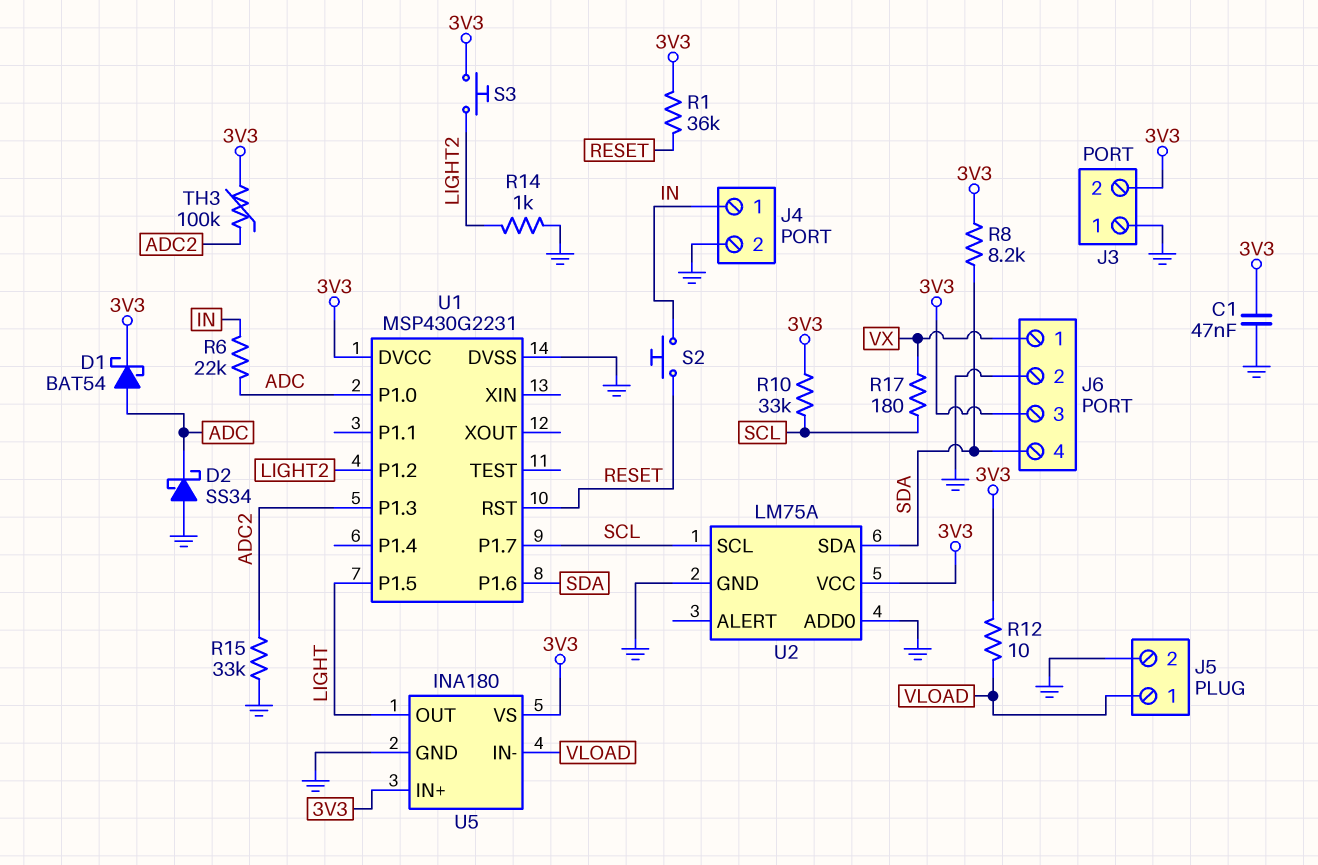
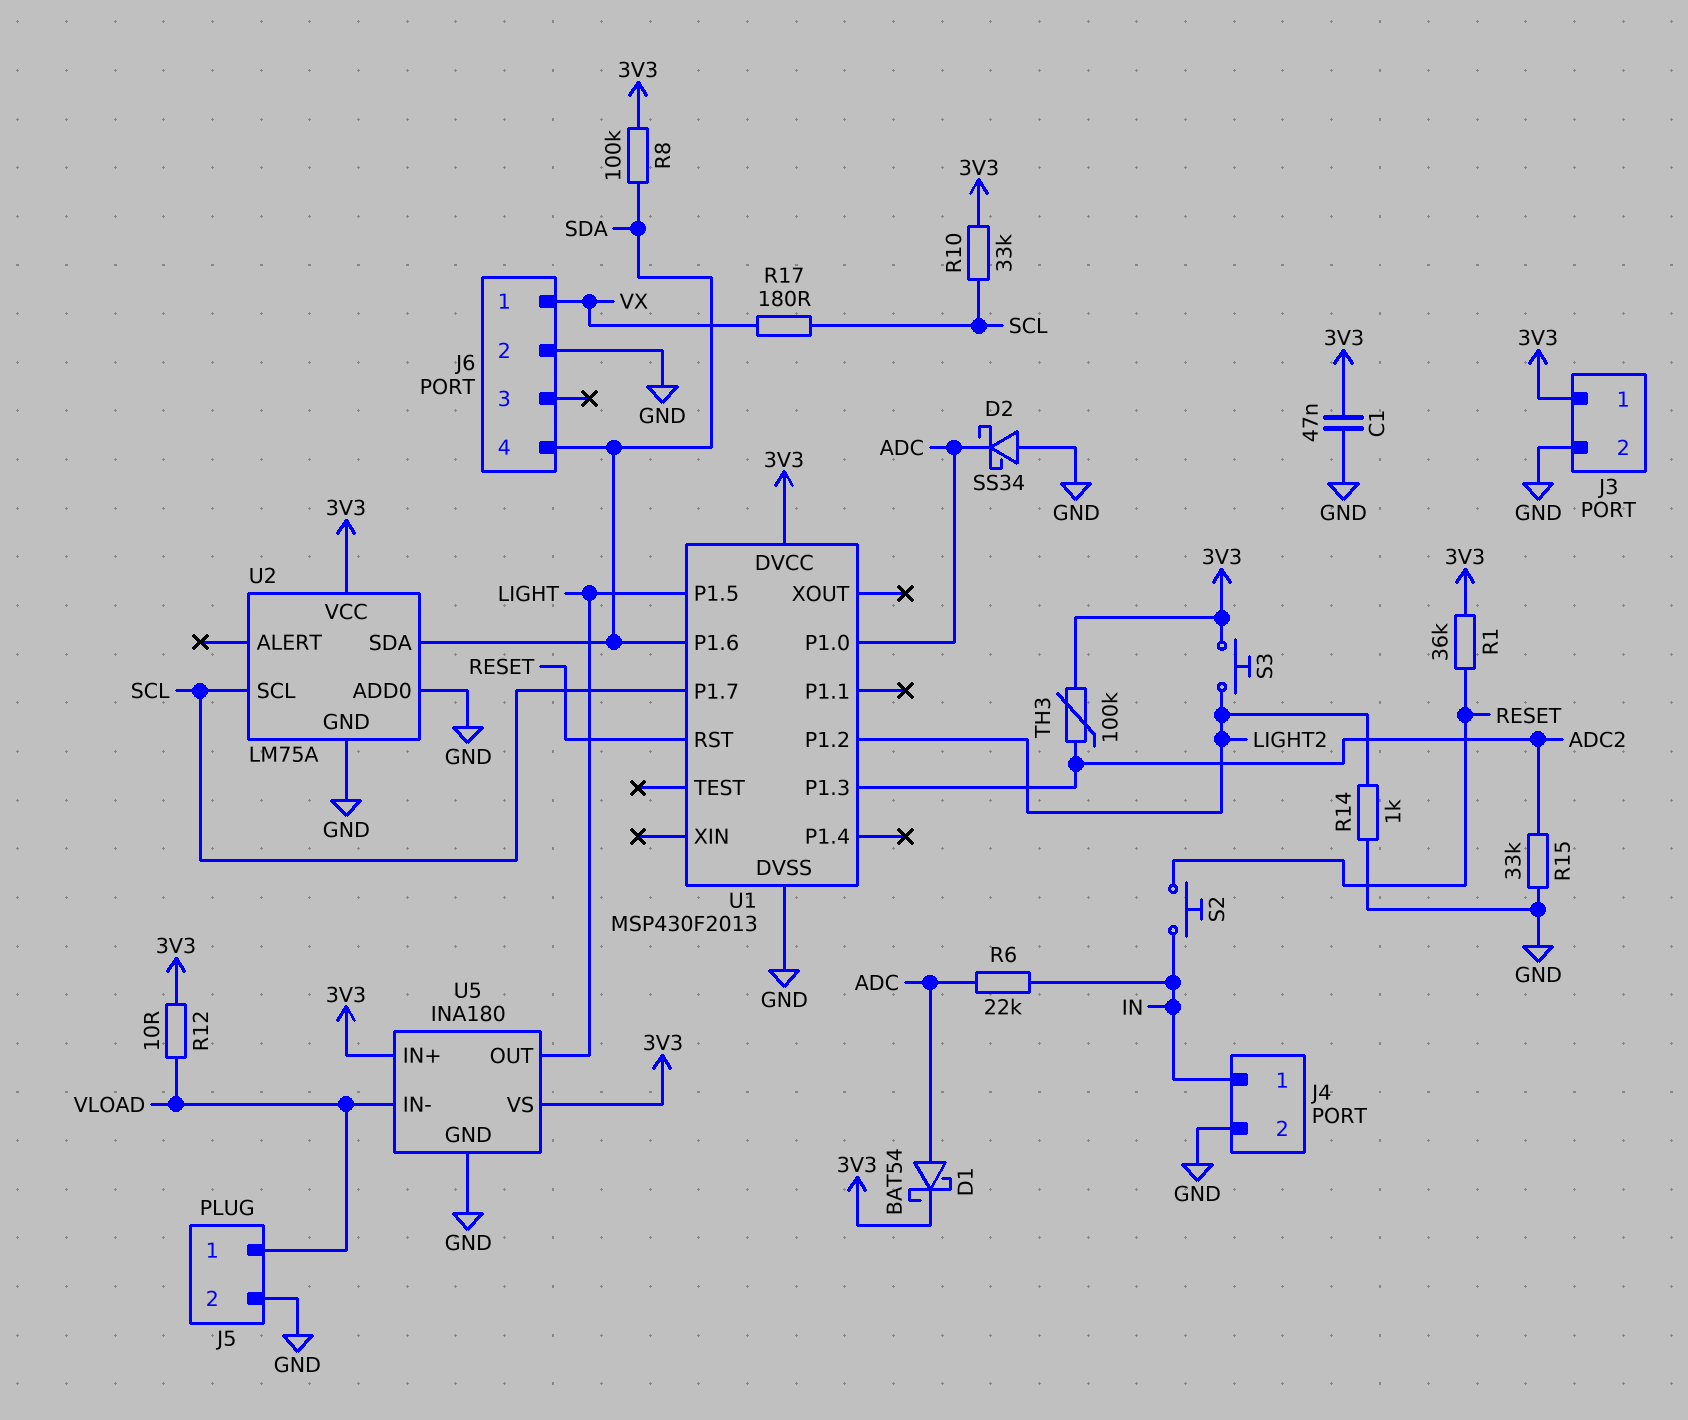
J3 pin 1: GND -> 3V3
J3 pin 2: 3V3 -> GND
J6 pin 3: 3V3 -> none
R8: 8.2k (3V3, SDA) -> 100k (3V3, SDA)
U1: MSP430G2231 -> MSP430F2013

